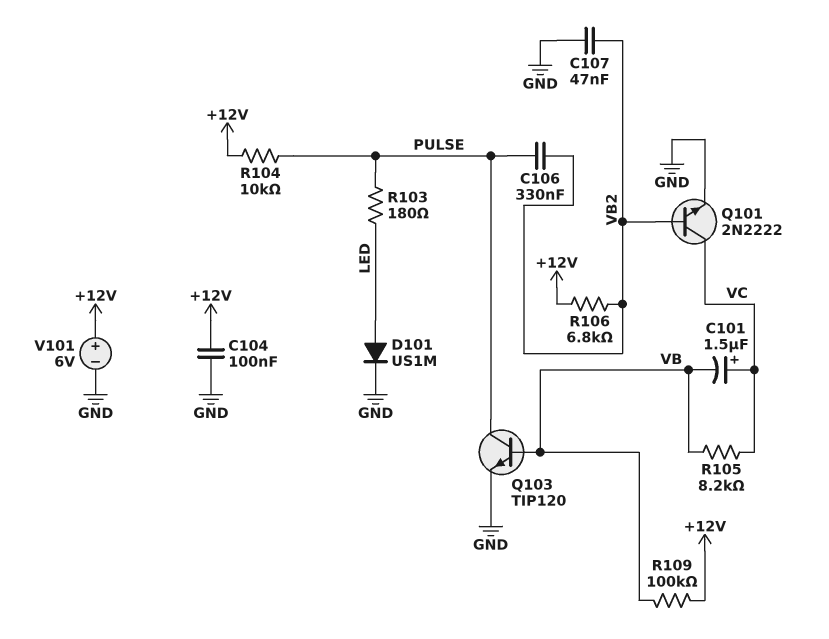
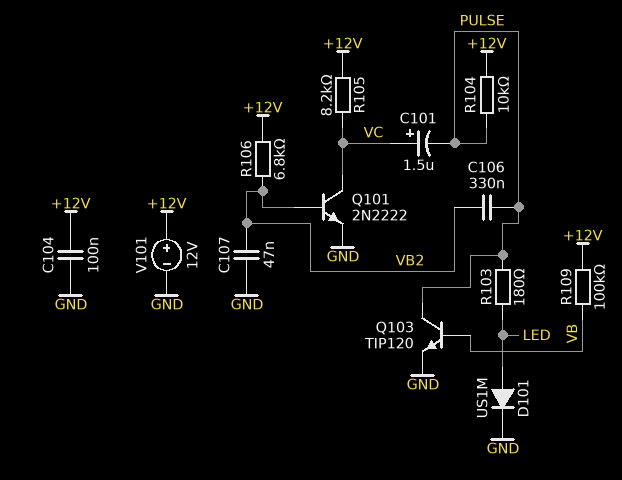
C101: 1.5uF (plus VC, minus VB) -> 1.5uF (plus VC, minus PULSE)
R105: 8.2k (VB, VC) -> 8.2k (+12V, VC)
V101: 6V (plus +12V, minus GND) -> 12V (plus +12V, minus GND)

